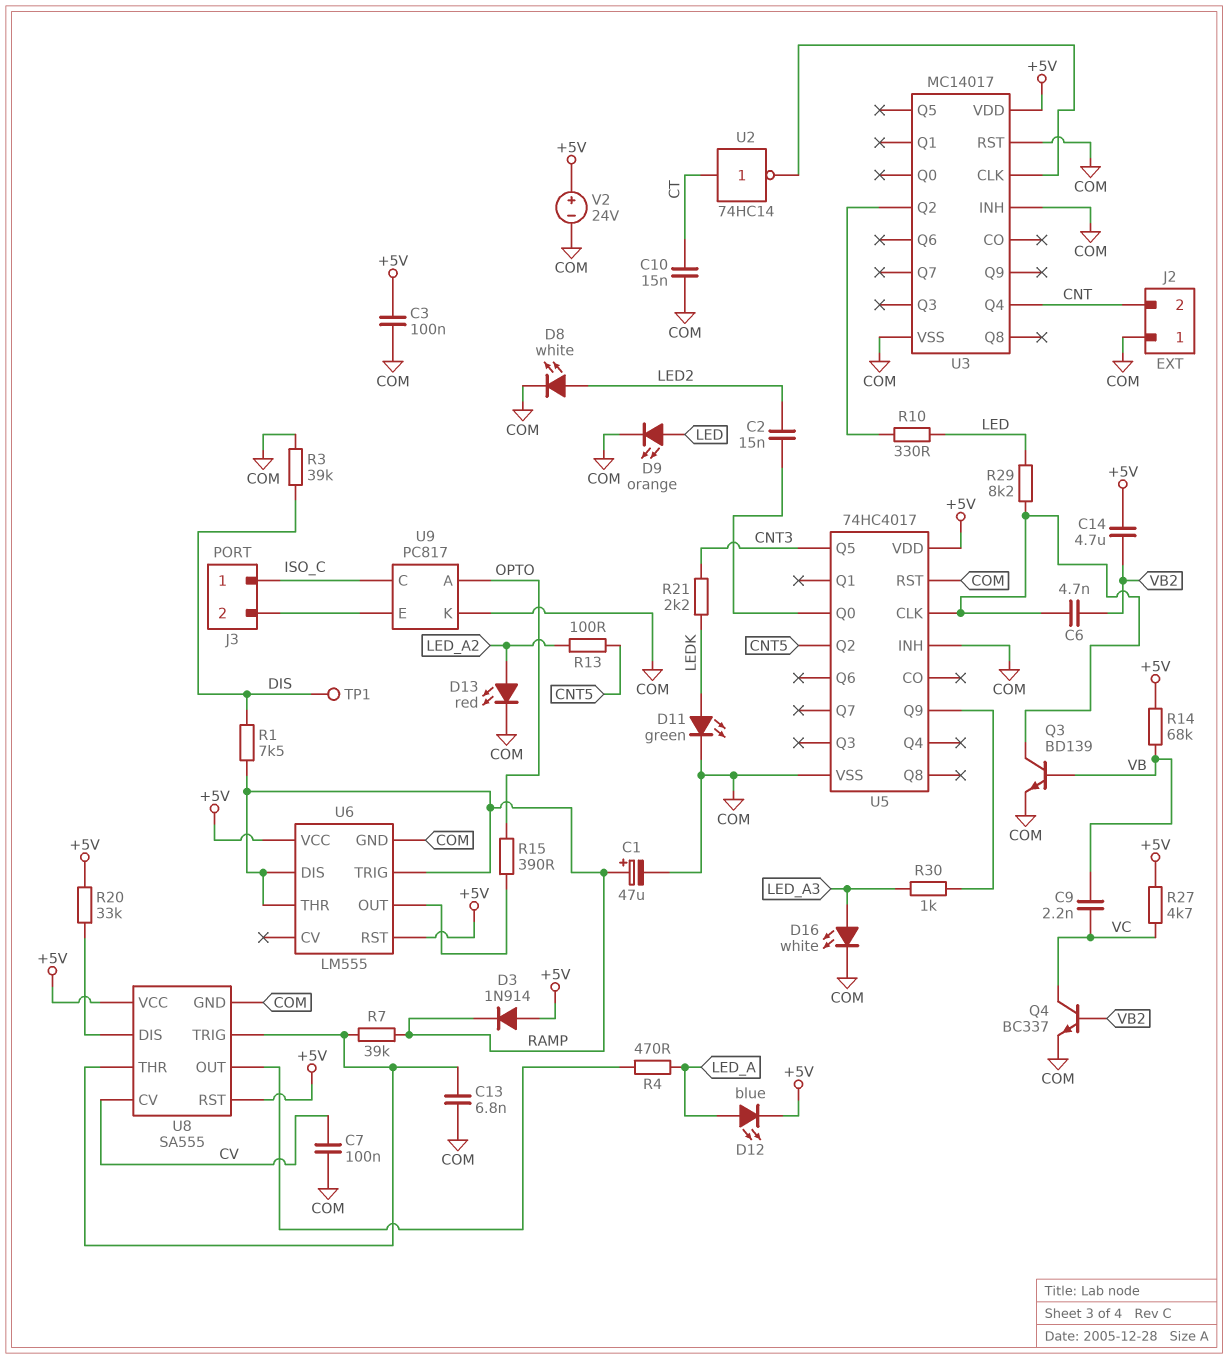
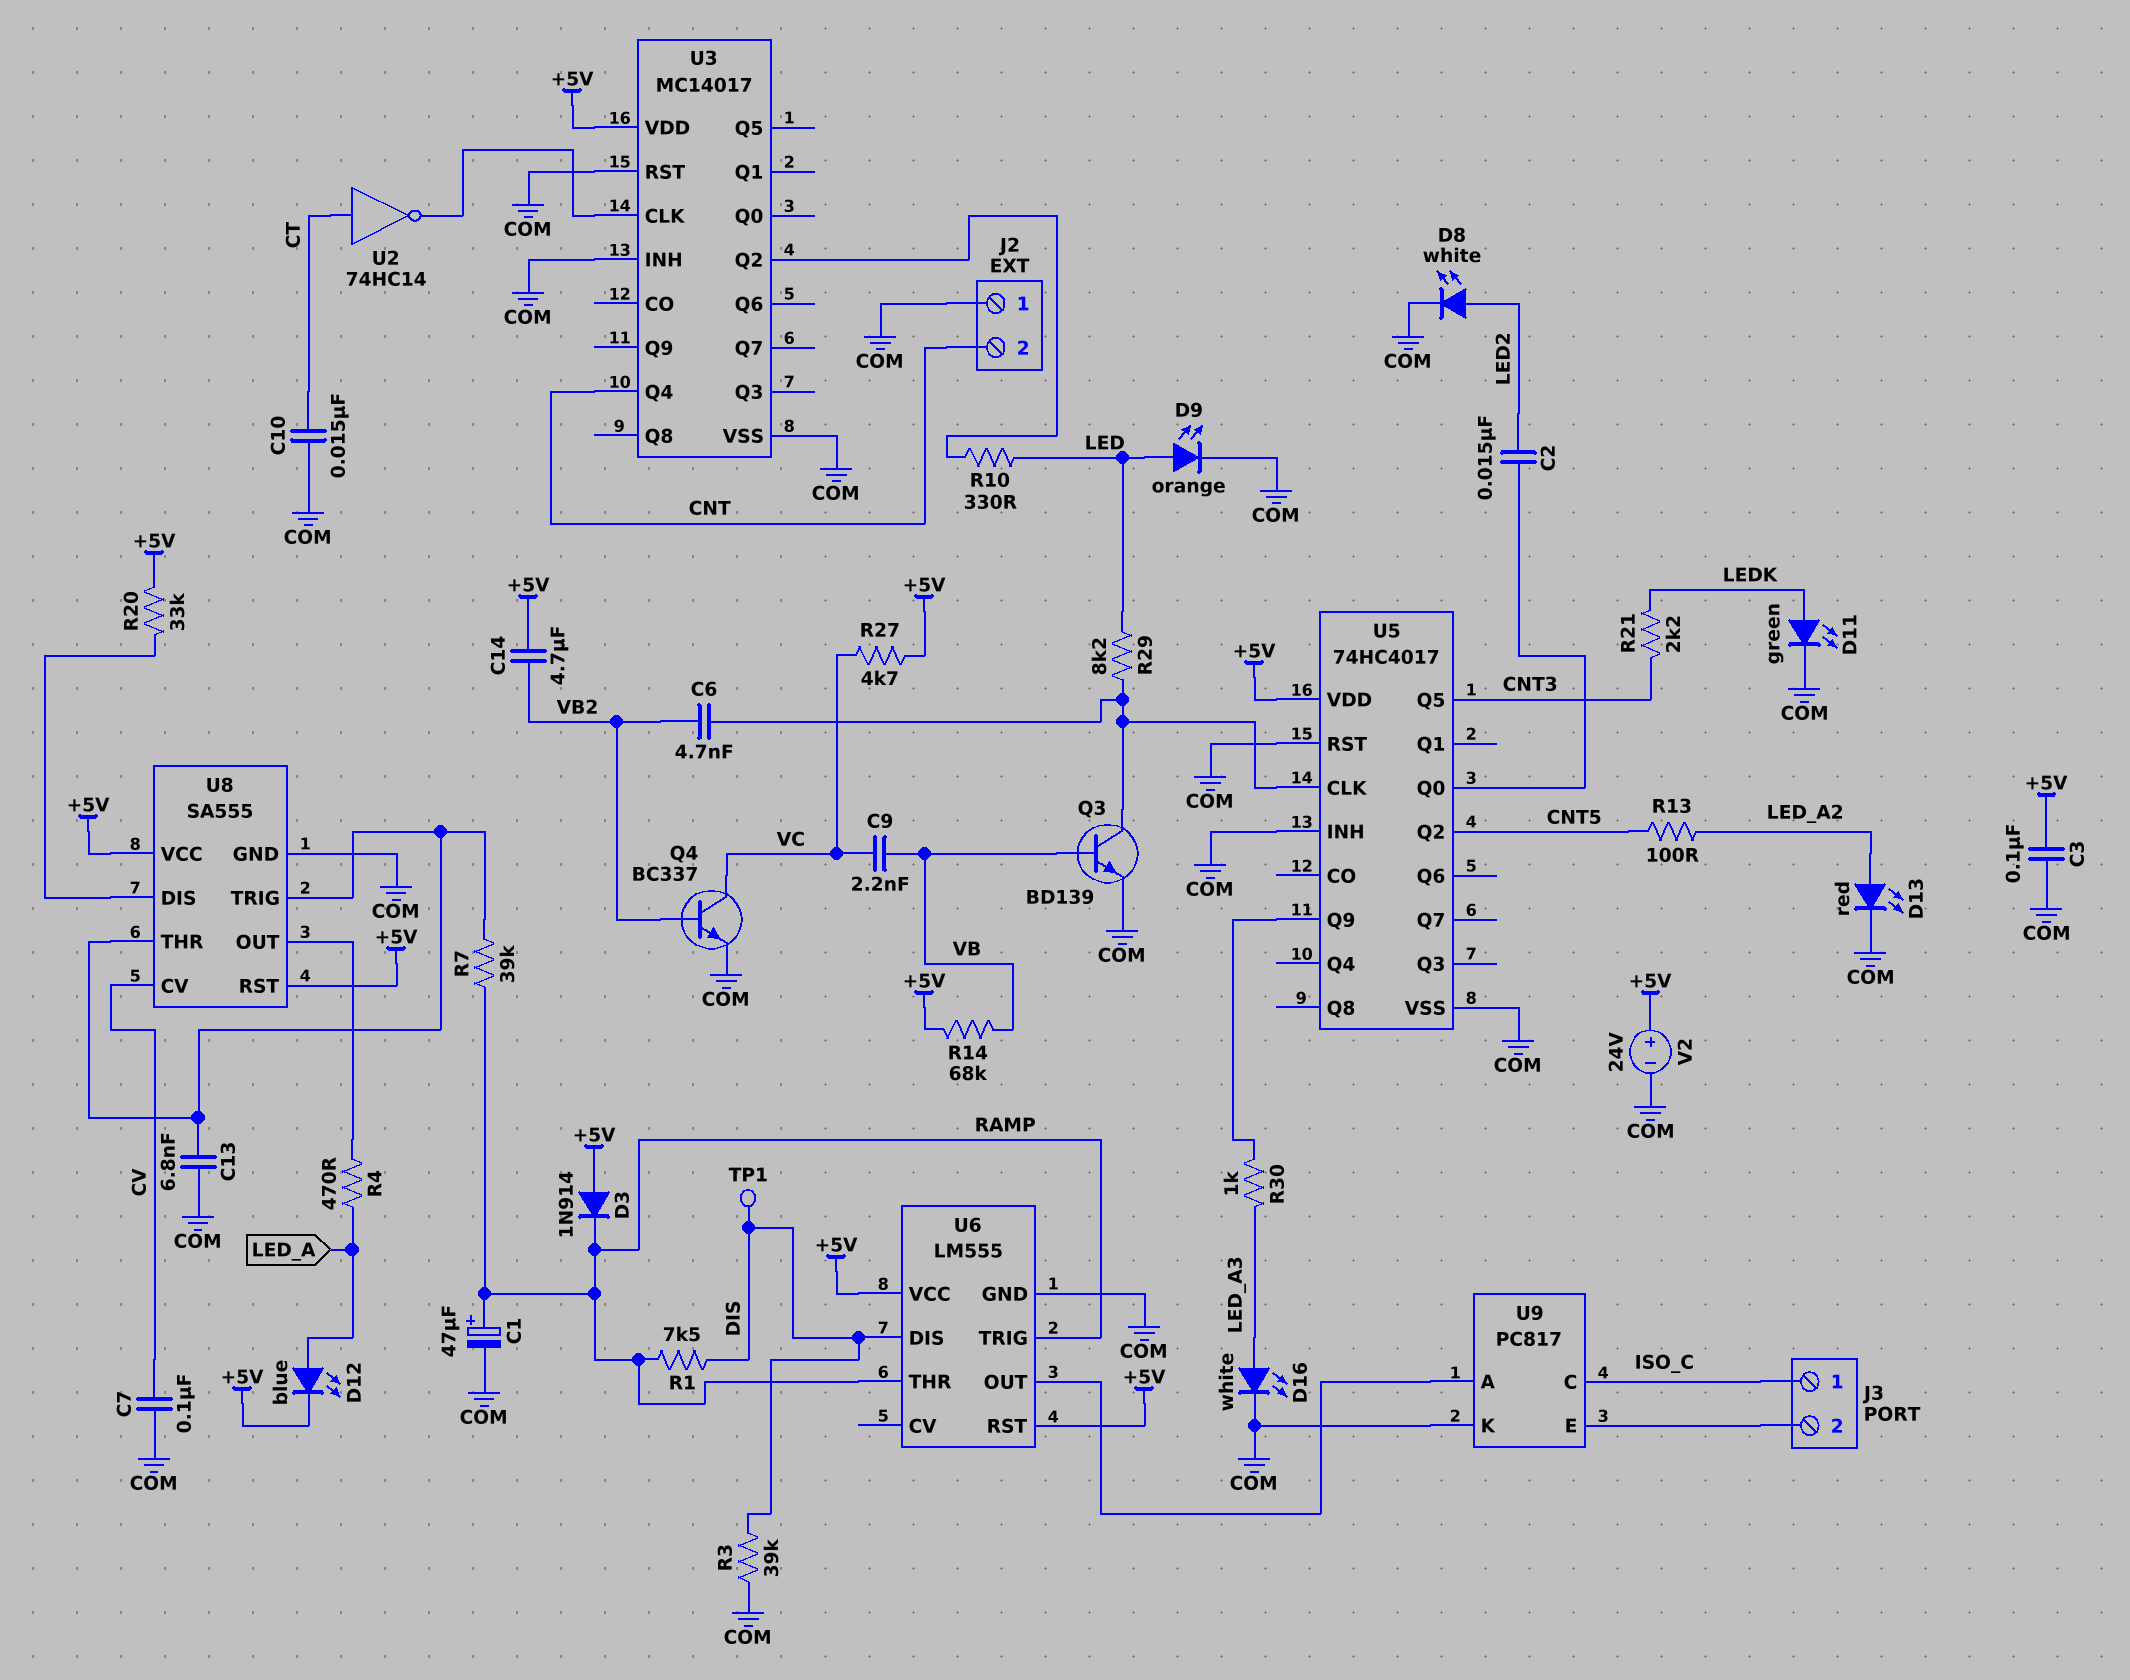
R15: 390 (OPTO, U6/OUT) -> none
U6 pin DIS: RAMP -> DIS
U9 pin A: OPTO -> U6/OUT

